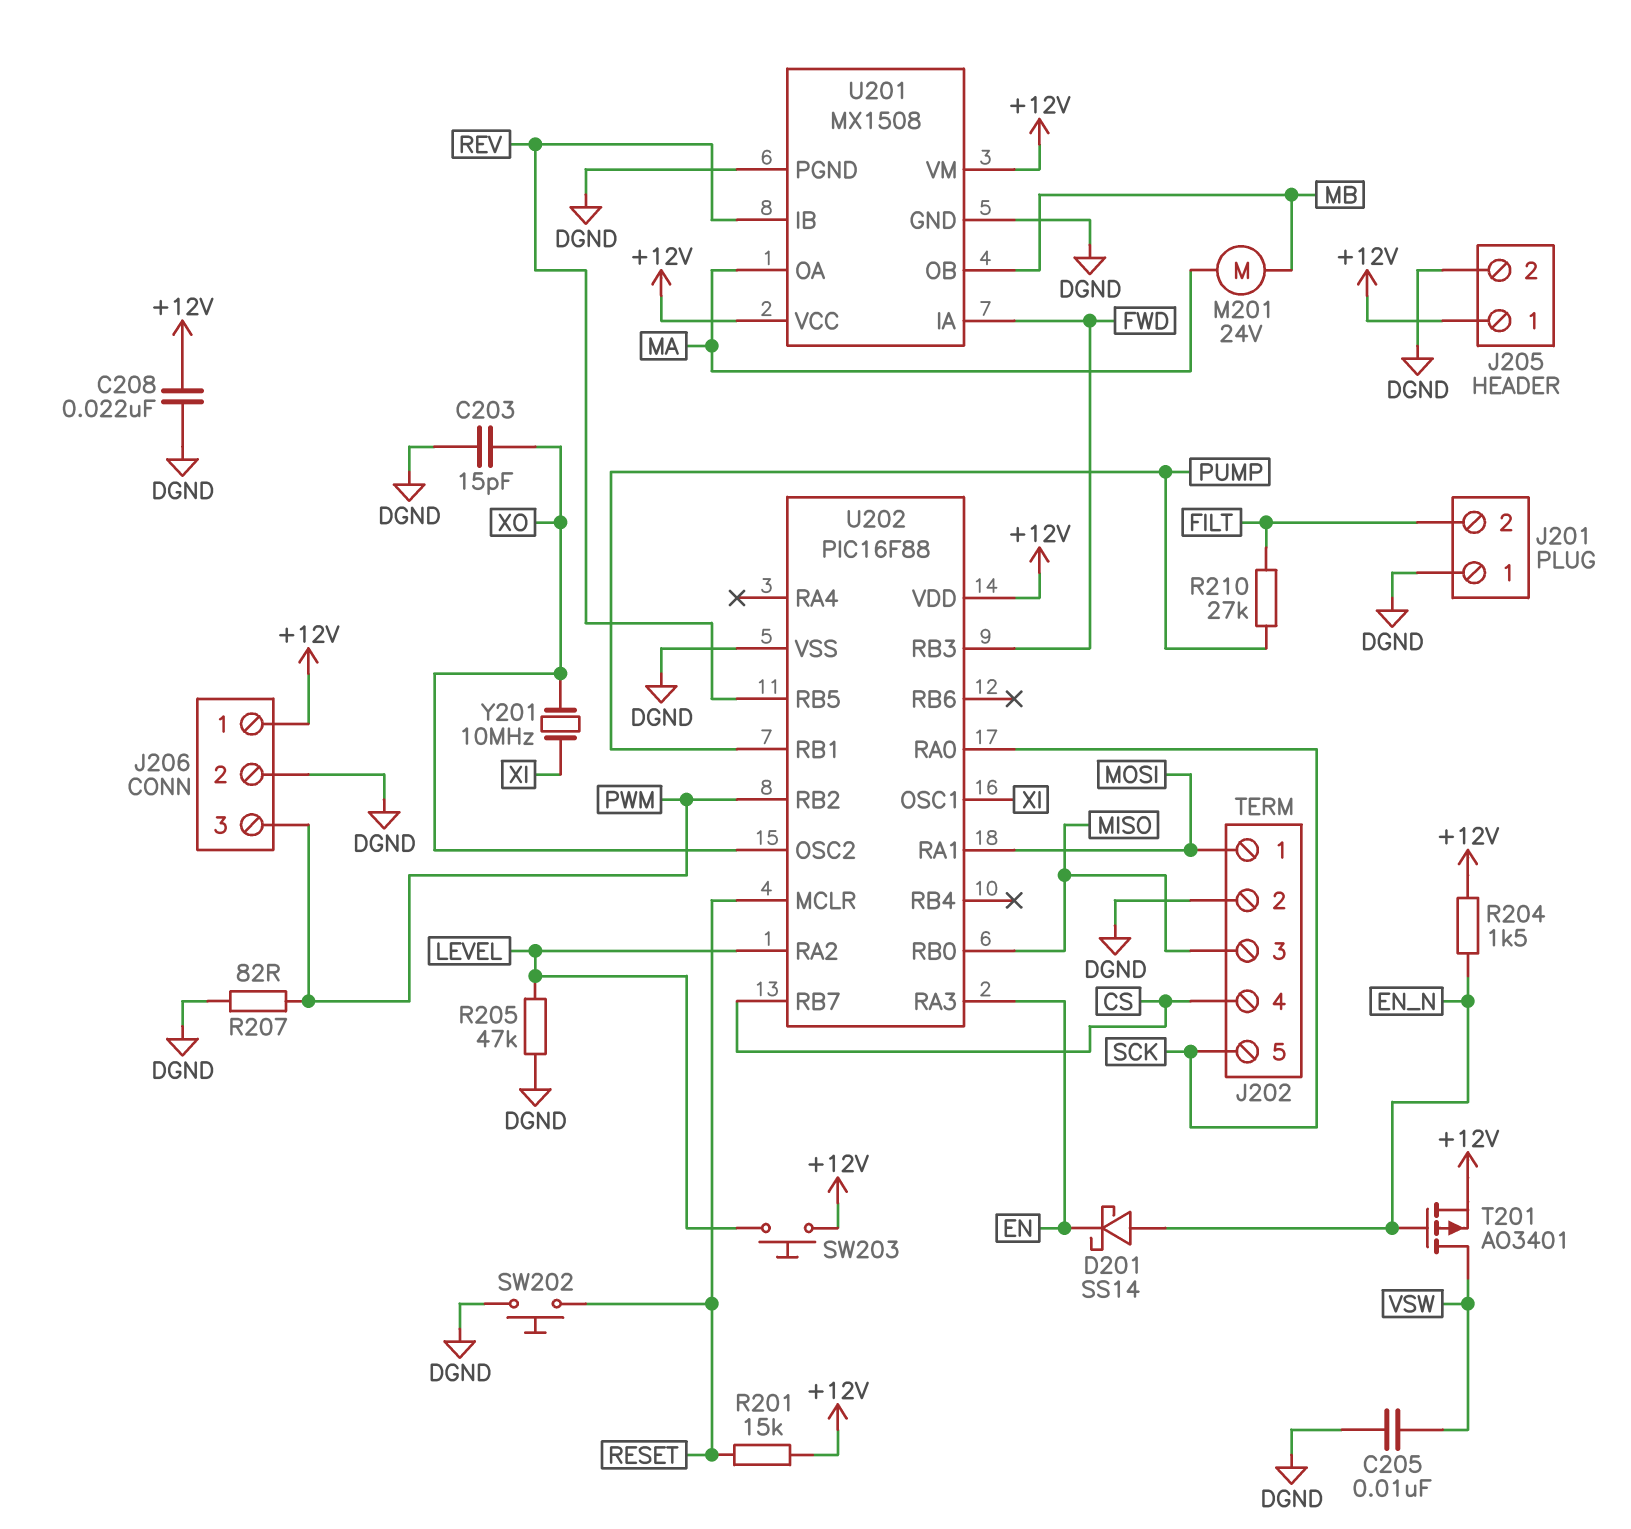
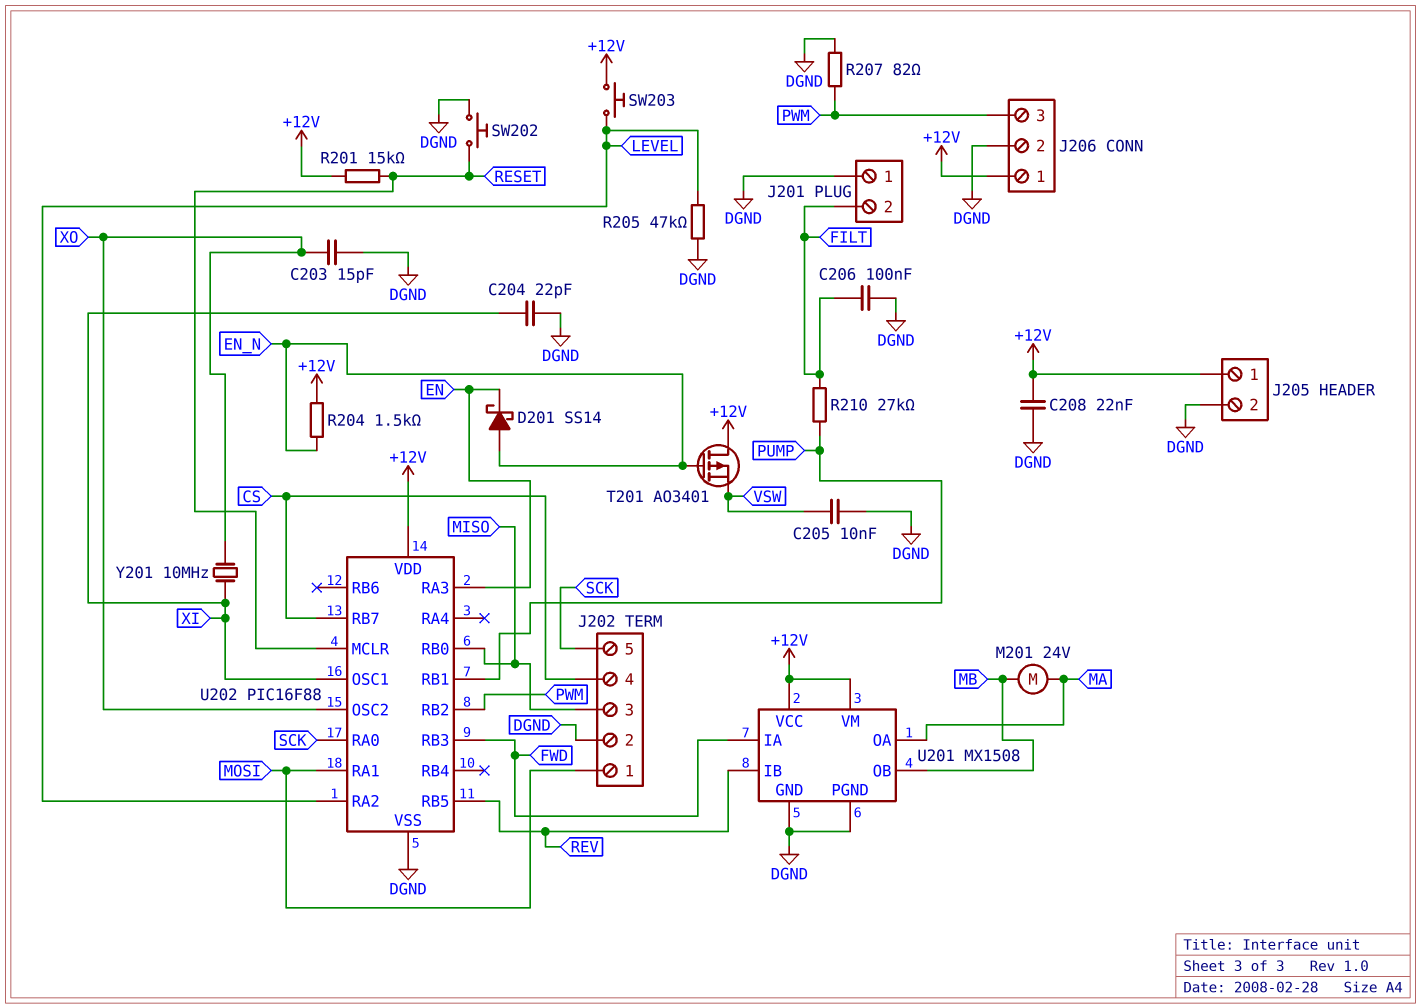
C204: none -> 22pF (DGND, XI)
C206: none -> 100nF (DGND, FILT)
T201: PMOS AO3401 (G EN_N, D VSW, S +12V) -> PMOS AO3401 (G EN_N, D +12V, S VSW)

